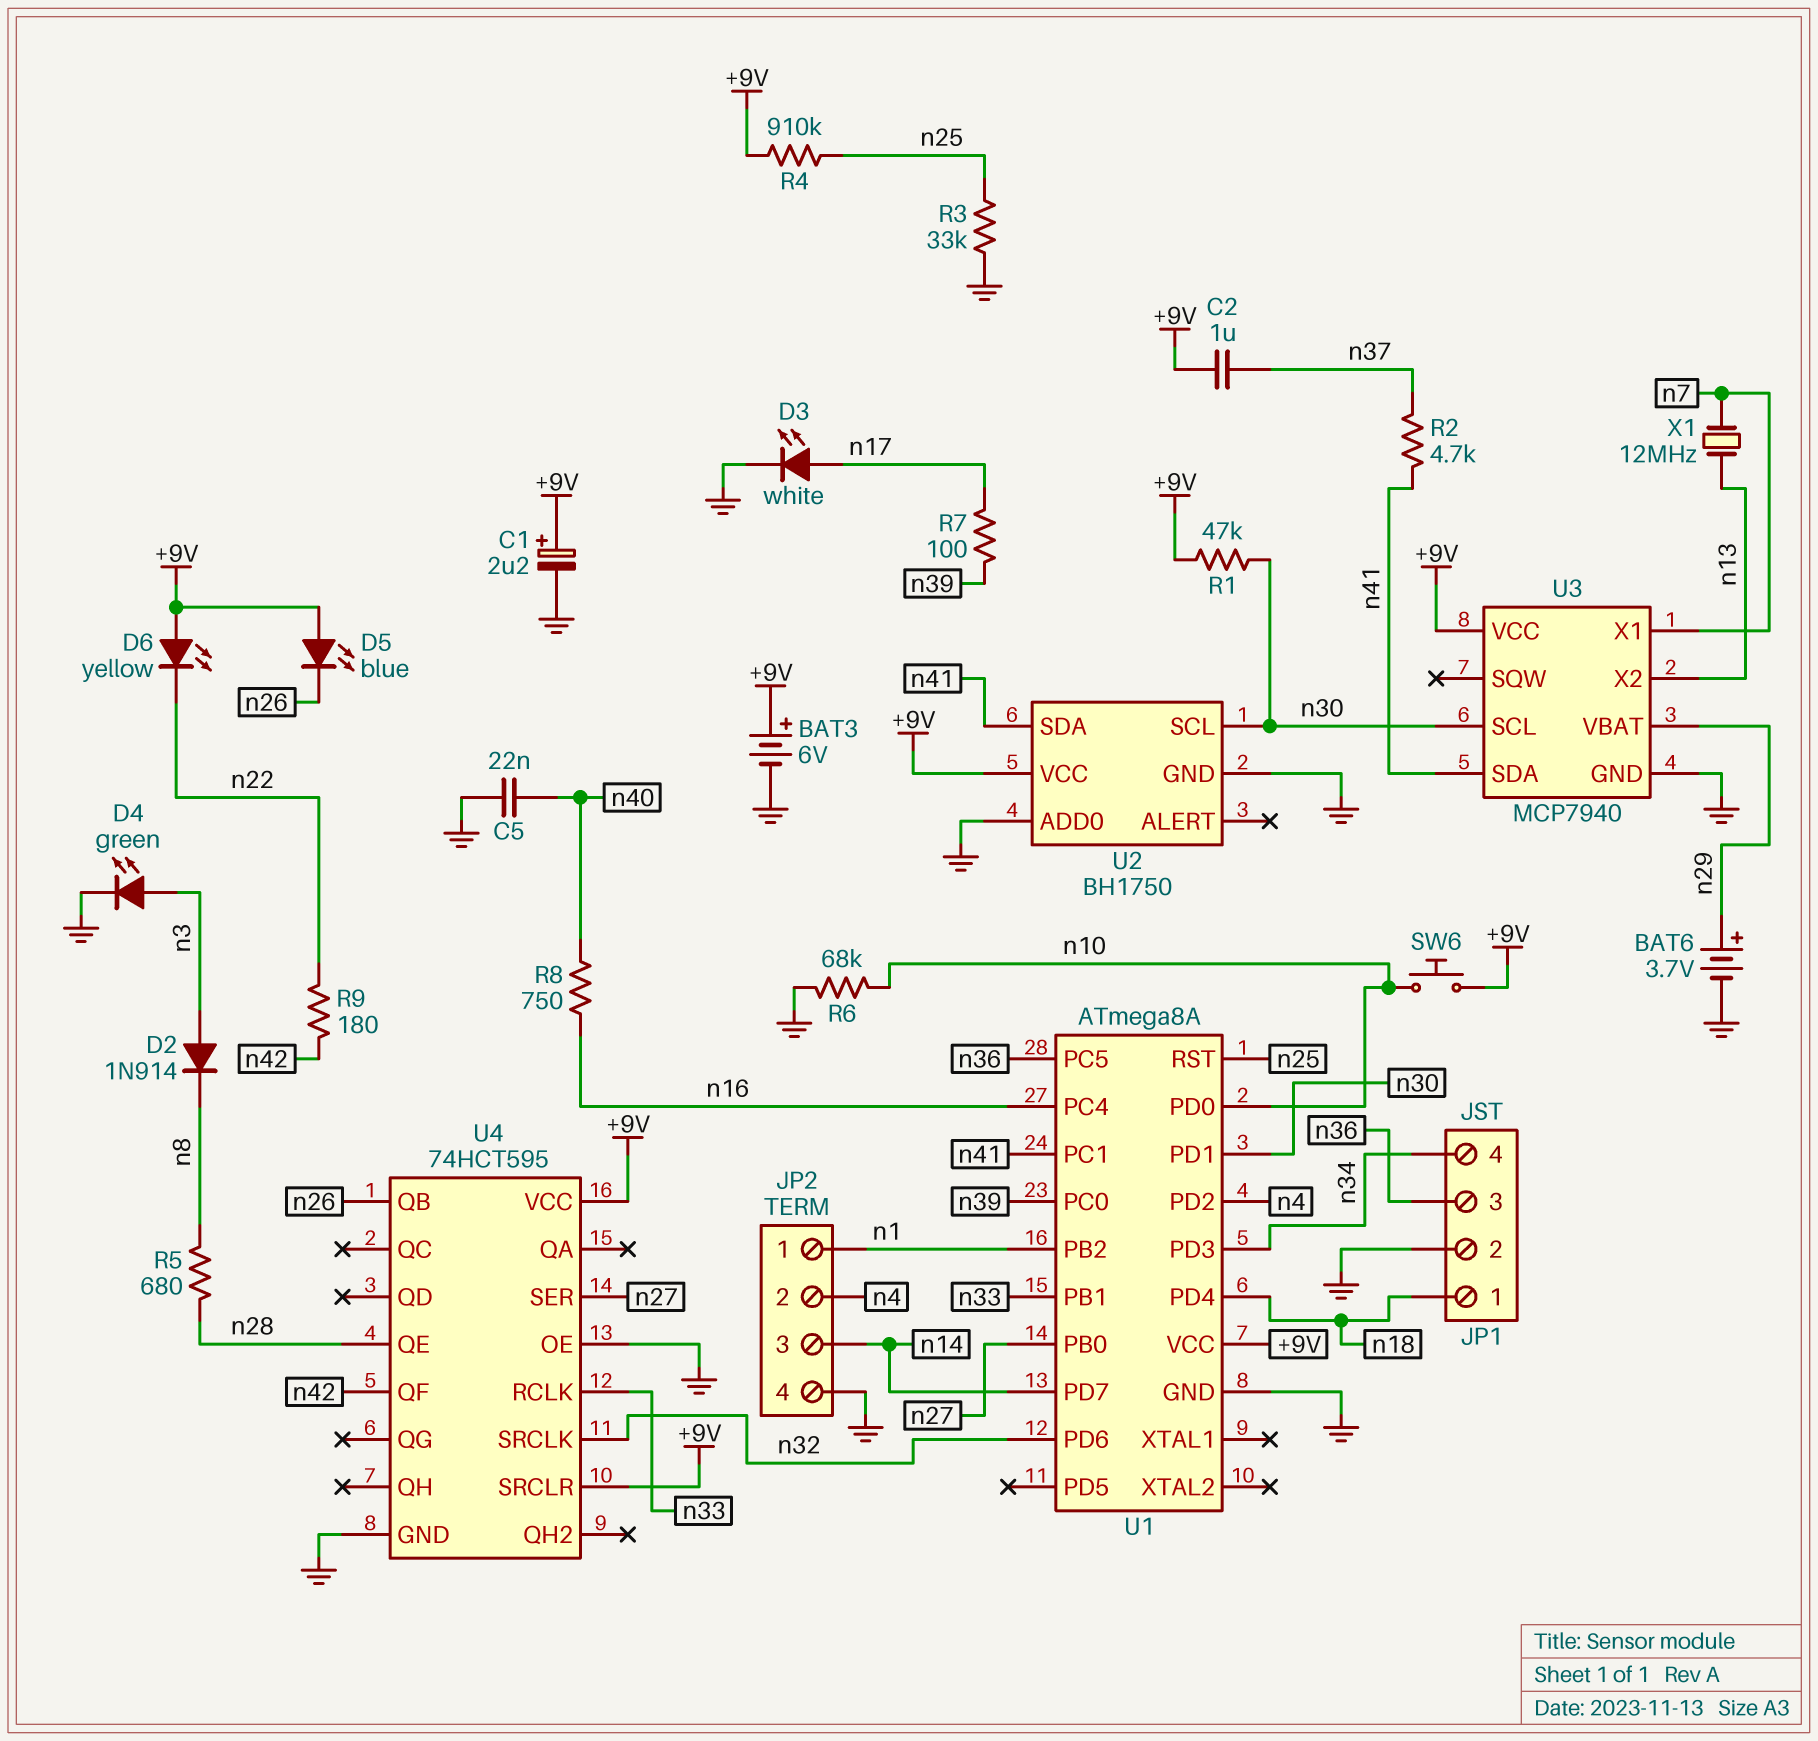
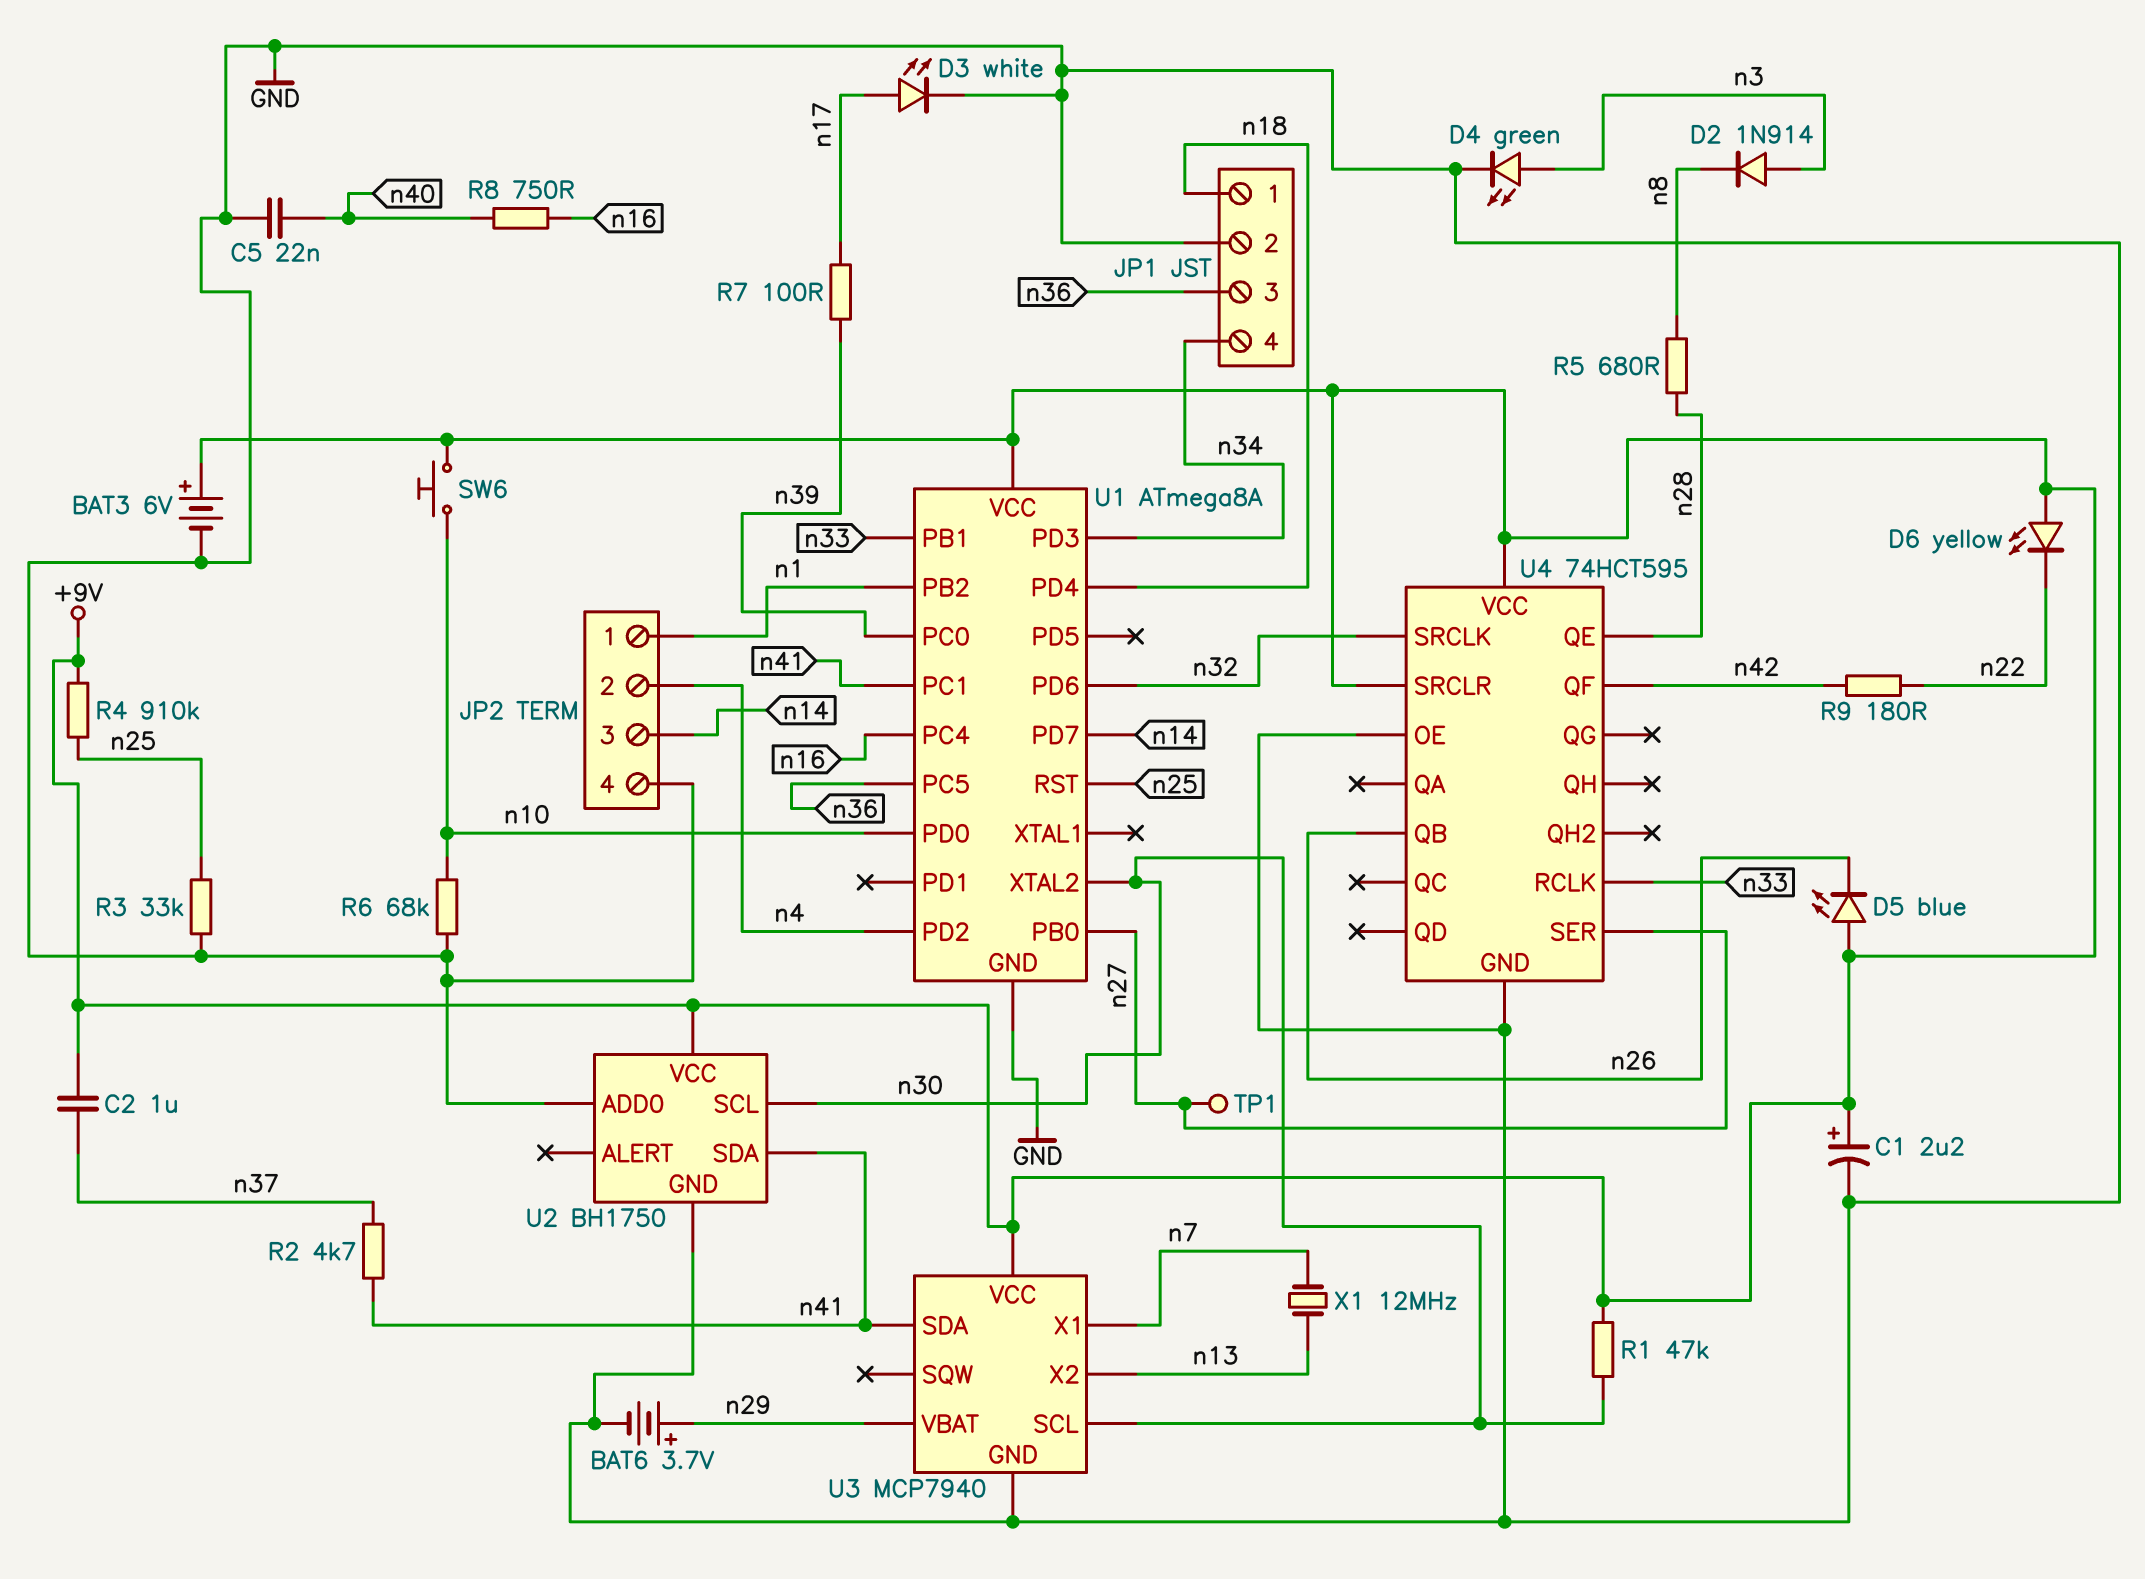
TP1: none -> test point (n27)
U1 pin PD1: n30 -> none
U1 pin XTAL2: none -> n30

